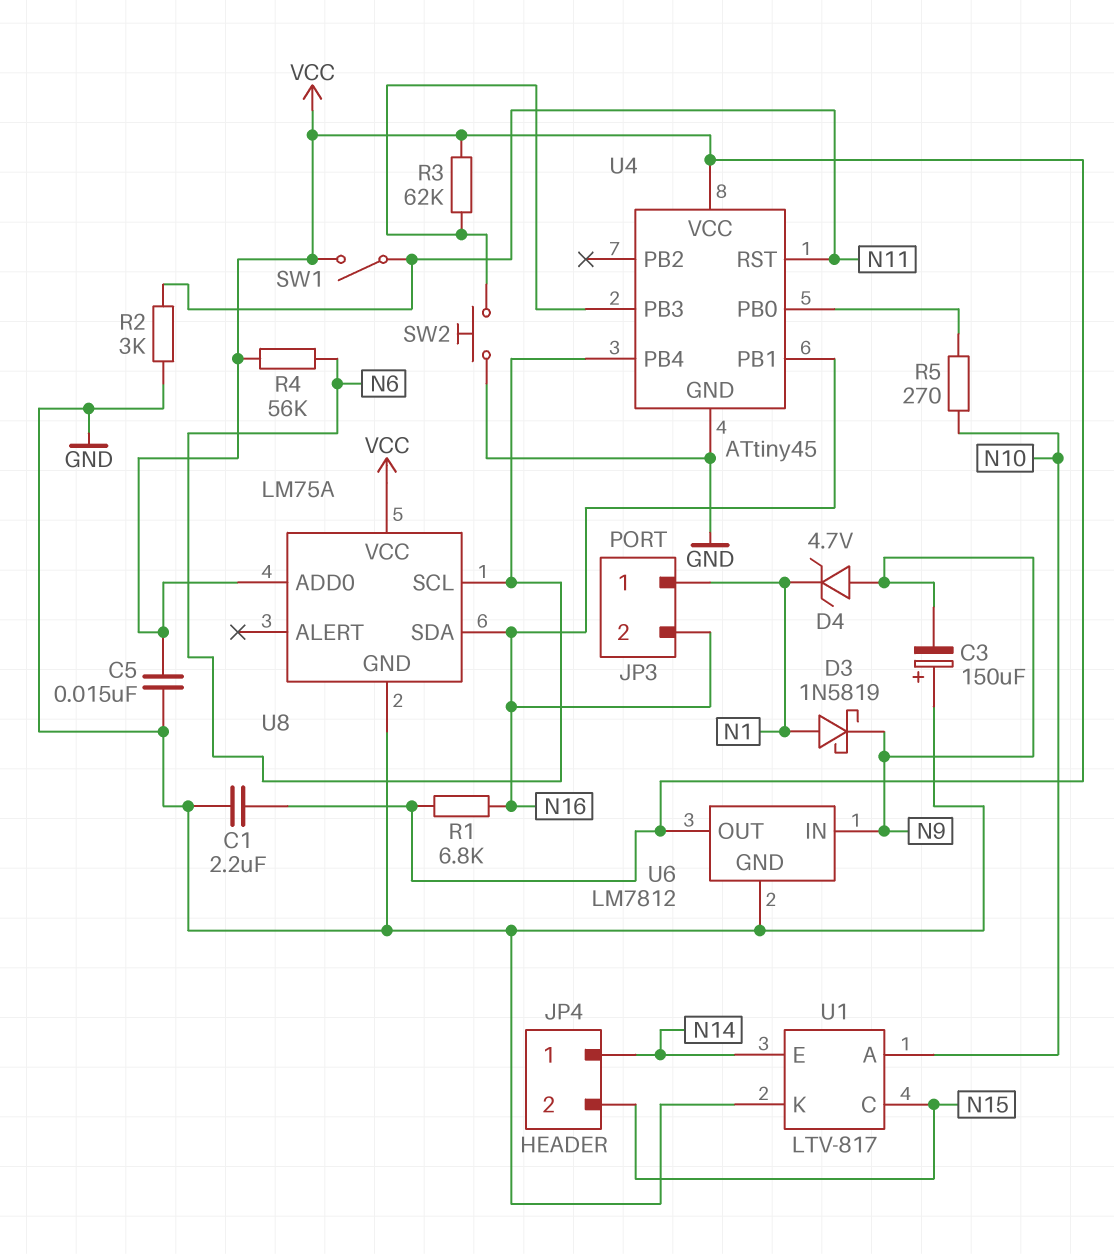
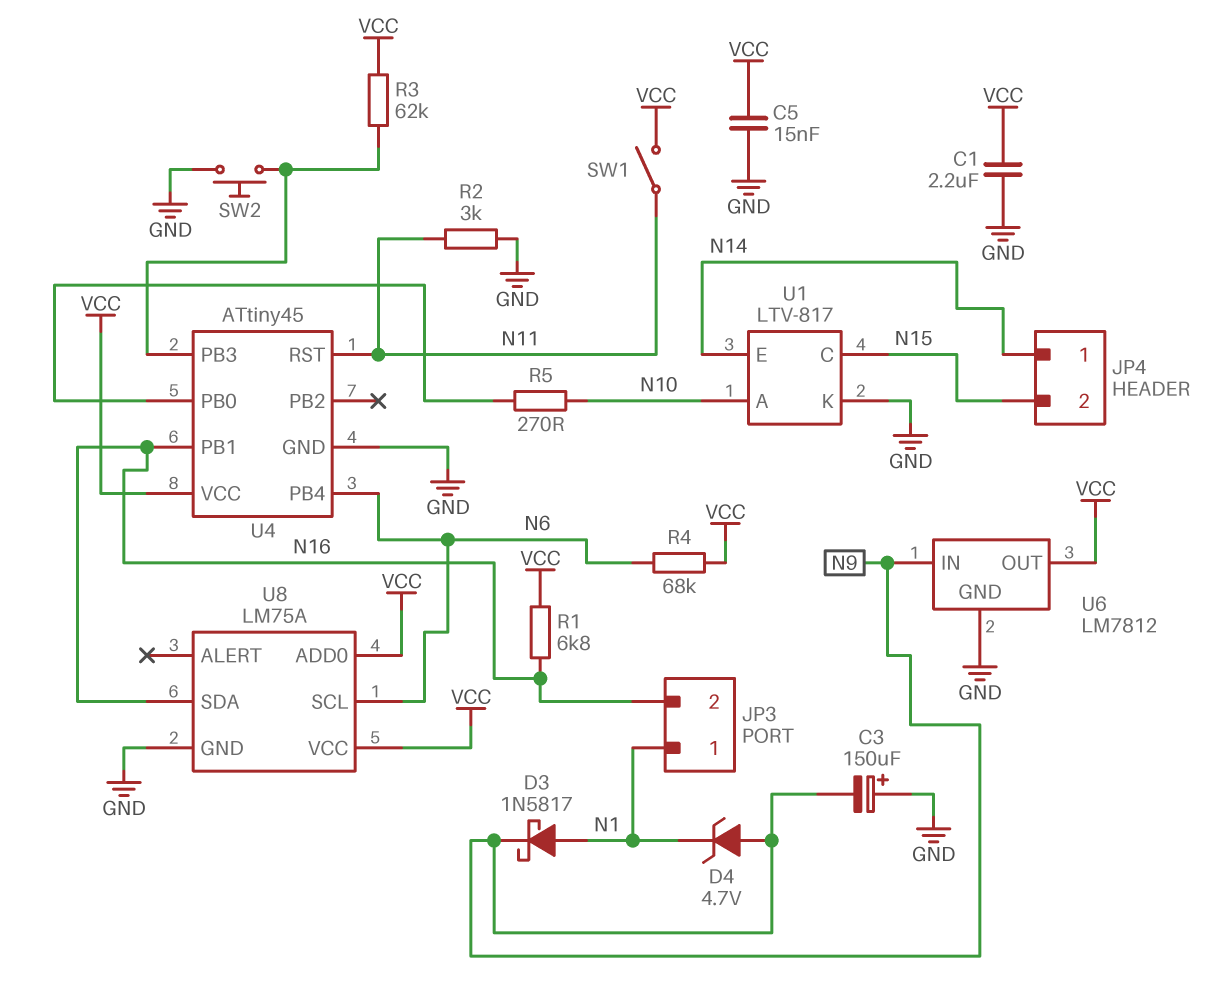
D3: schottky 1N5819 (A N1, K N9) -> schottky 1N5817 (A N1, K N9)
R4: 56k (N6, VCC) -> 68k (N6, VCC)

